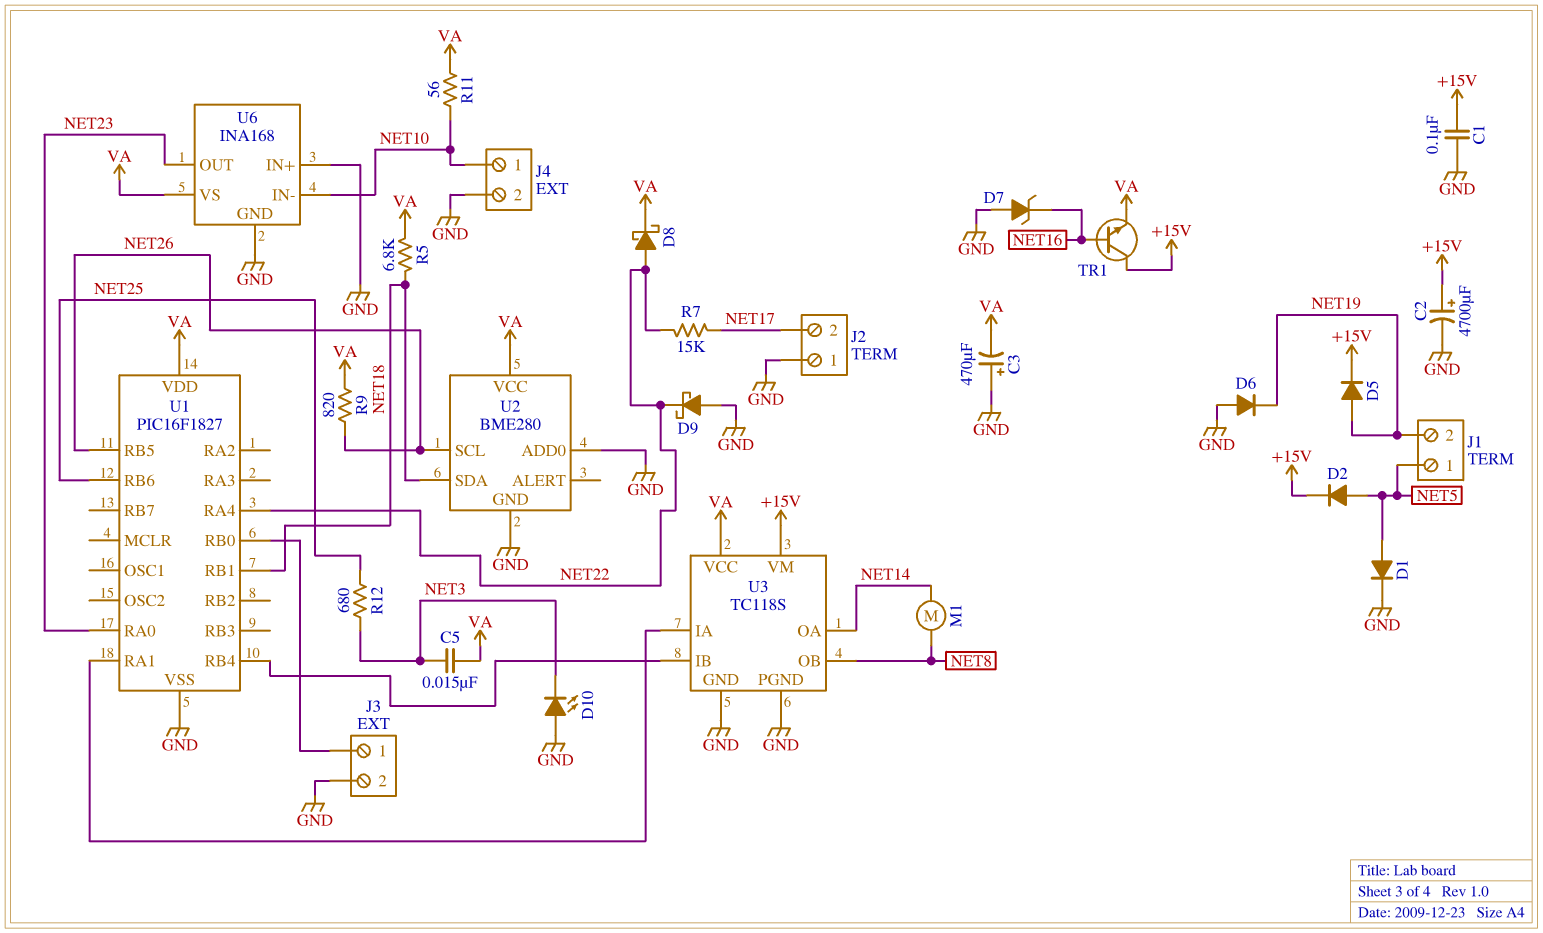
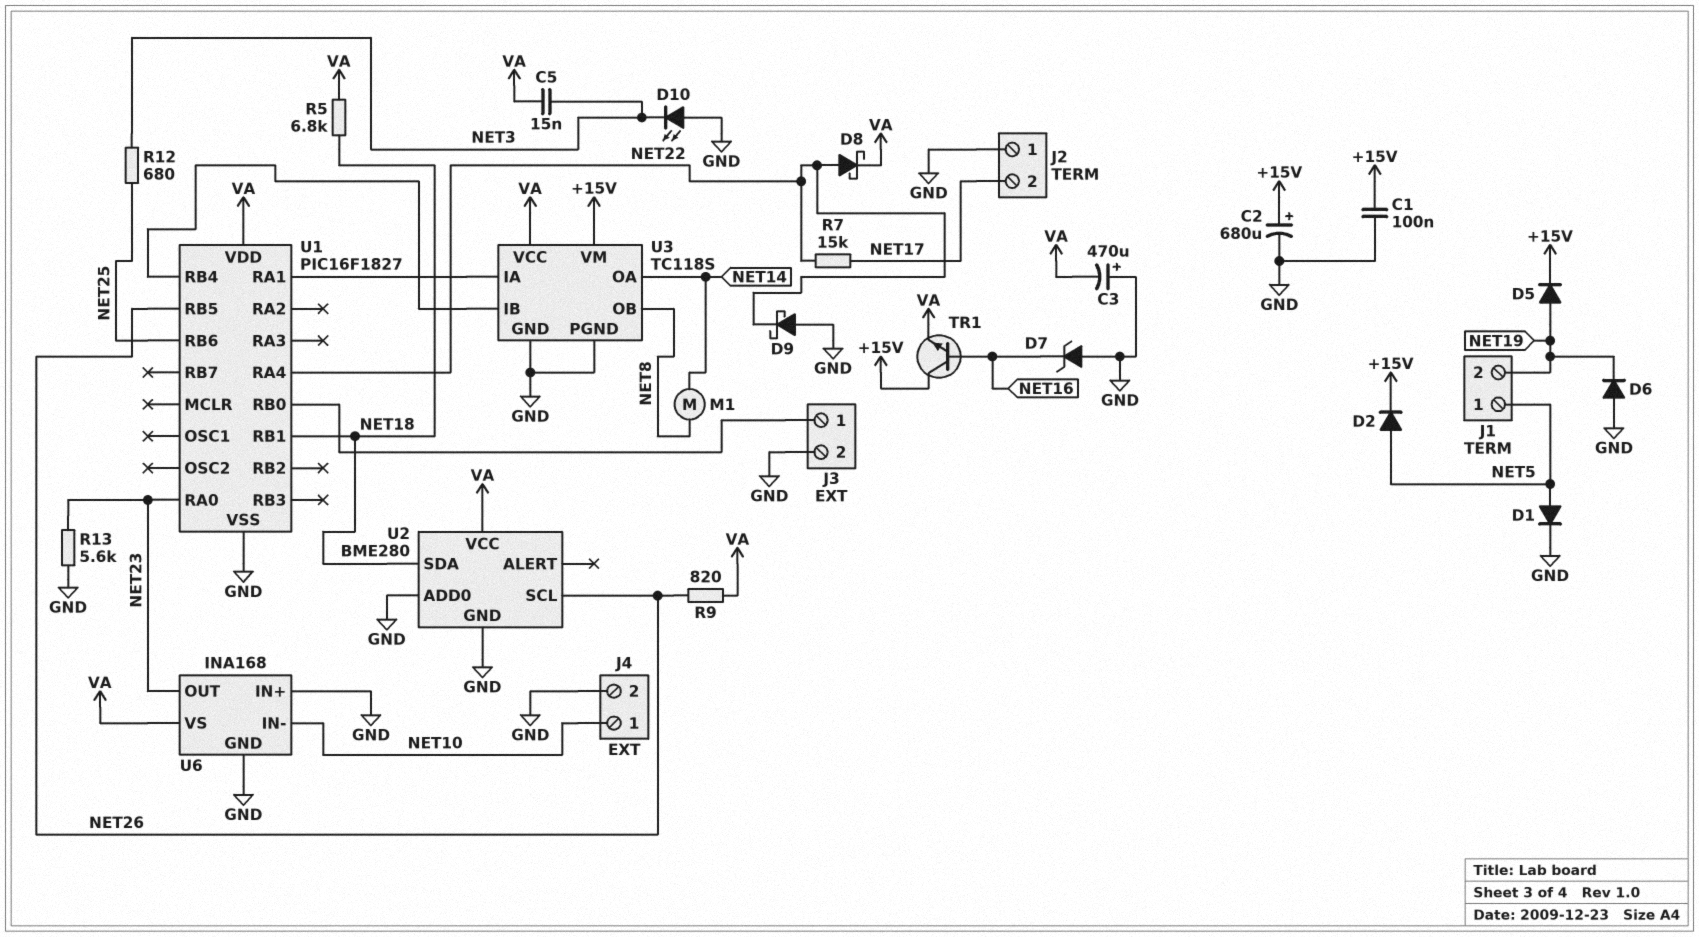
C2: 4700uF (plus +15V, minus GND) -> 680uF (plus +15V, minus GND)
R11: 56 (NET10, VA) -> none
R13: none -> 5.6k (GND, NET23)

